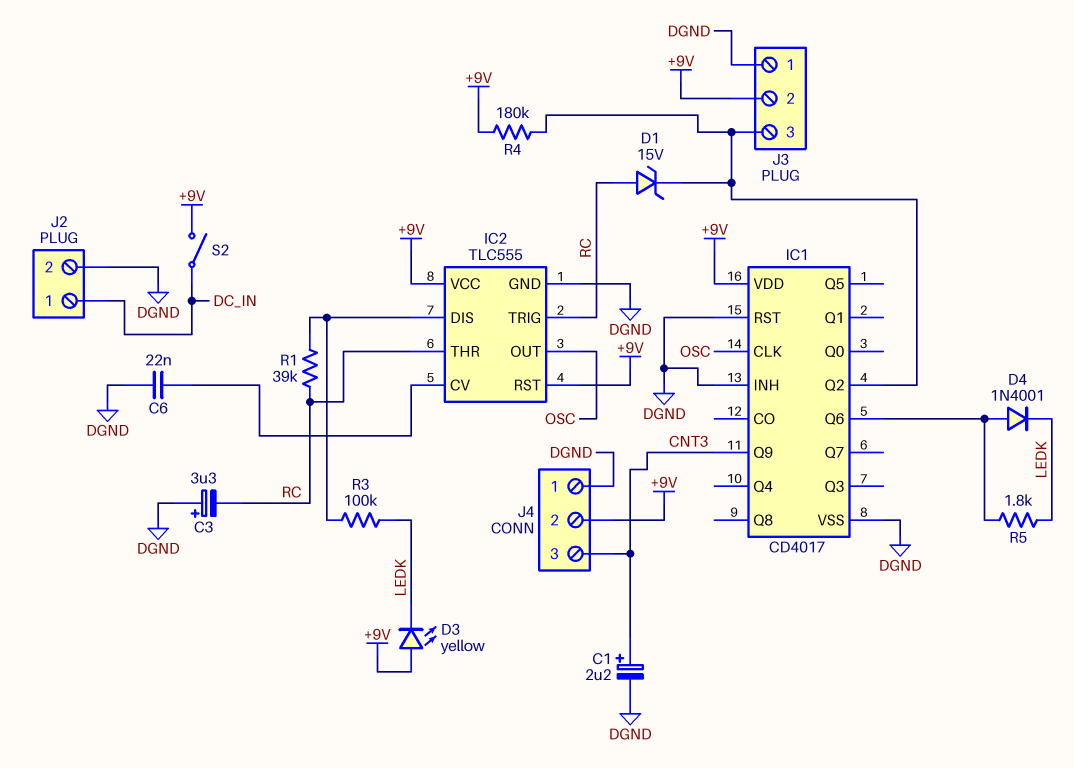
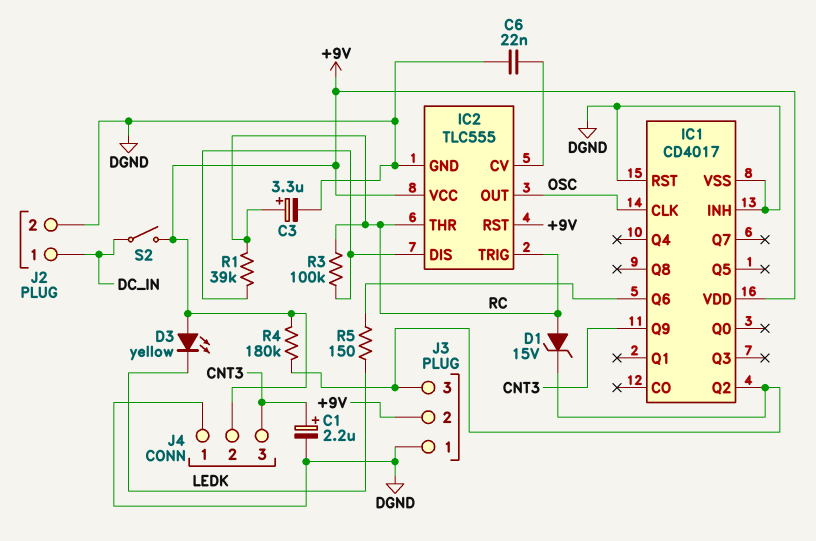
C3: 3.3uF (plus DGND, minus RC) -> 3.3uF (plus RC, minus DGND)
D4: diode 1N4001 (A IC1/Q6, K LEDK) -> none
R3: 100k (IC2/DIS, LEDK) -> 100k (IC2/DIS, RC)
R5: 1.8k (IC1/Q6, LEDK) -> 150 (IC1/Q6, LEDK)

